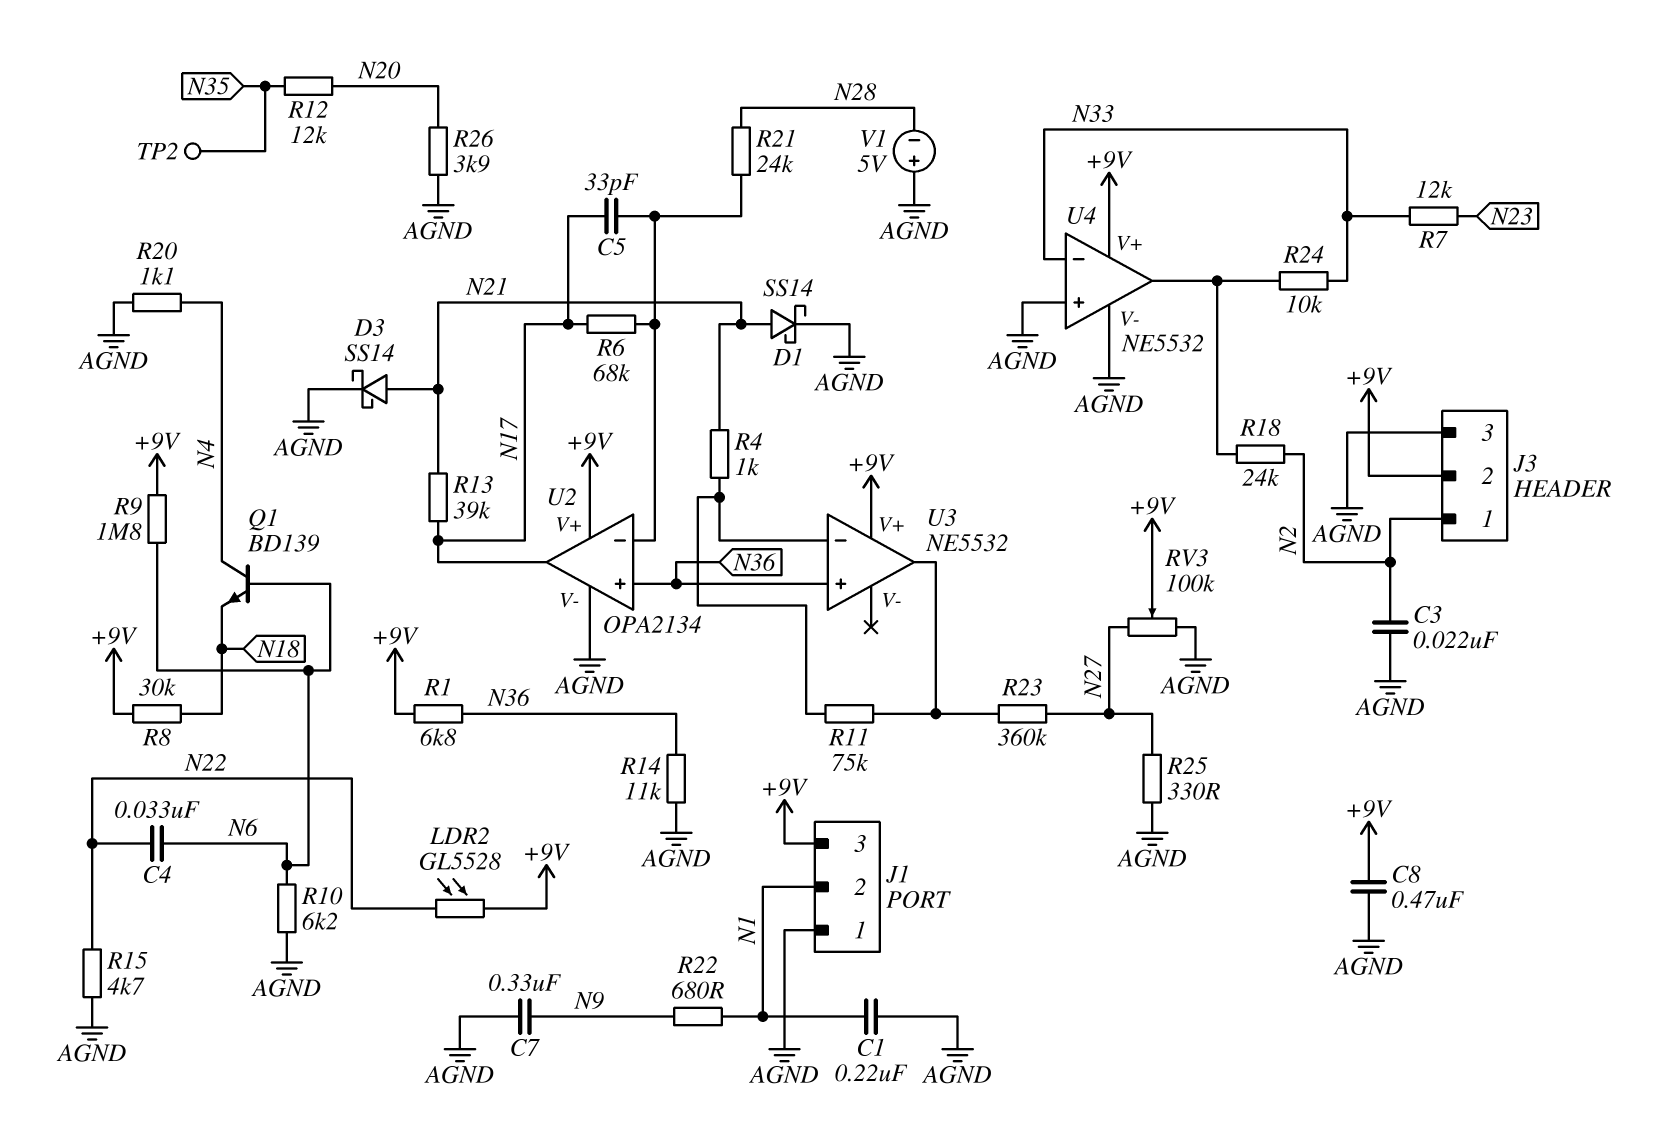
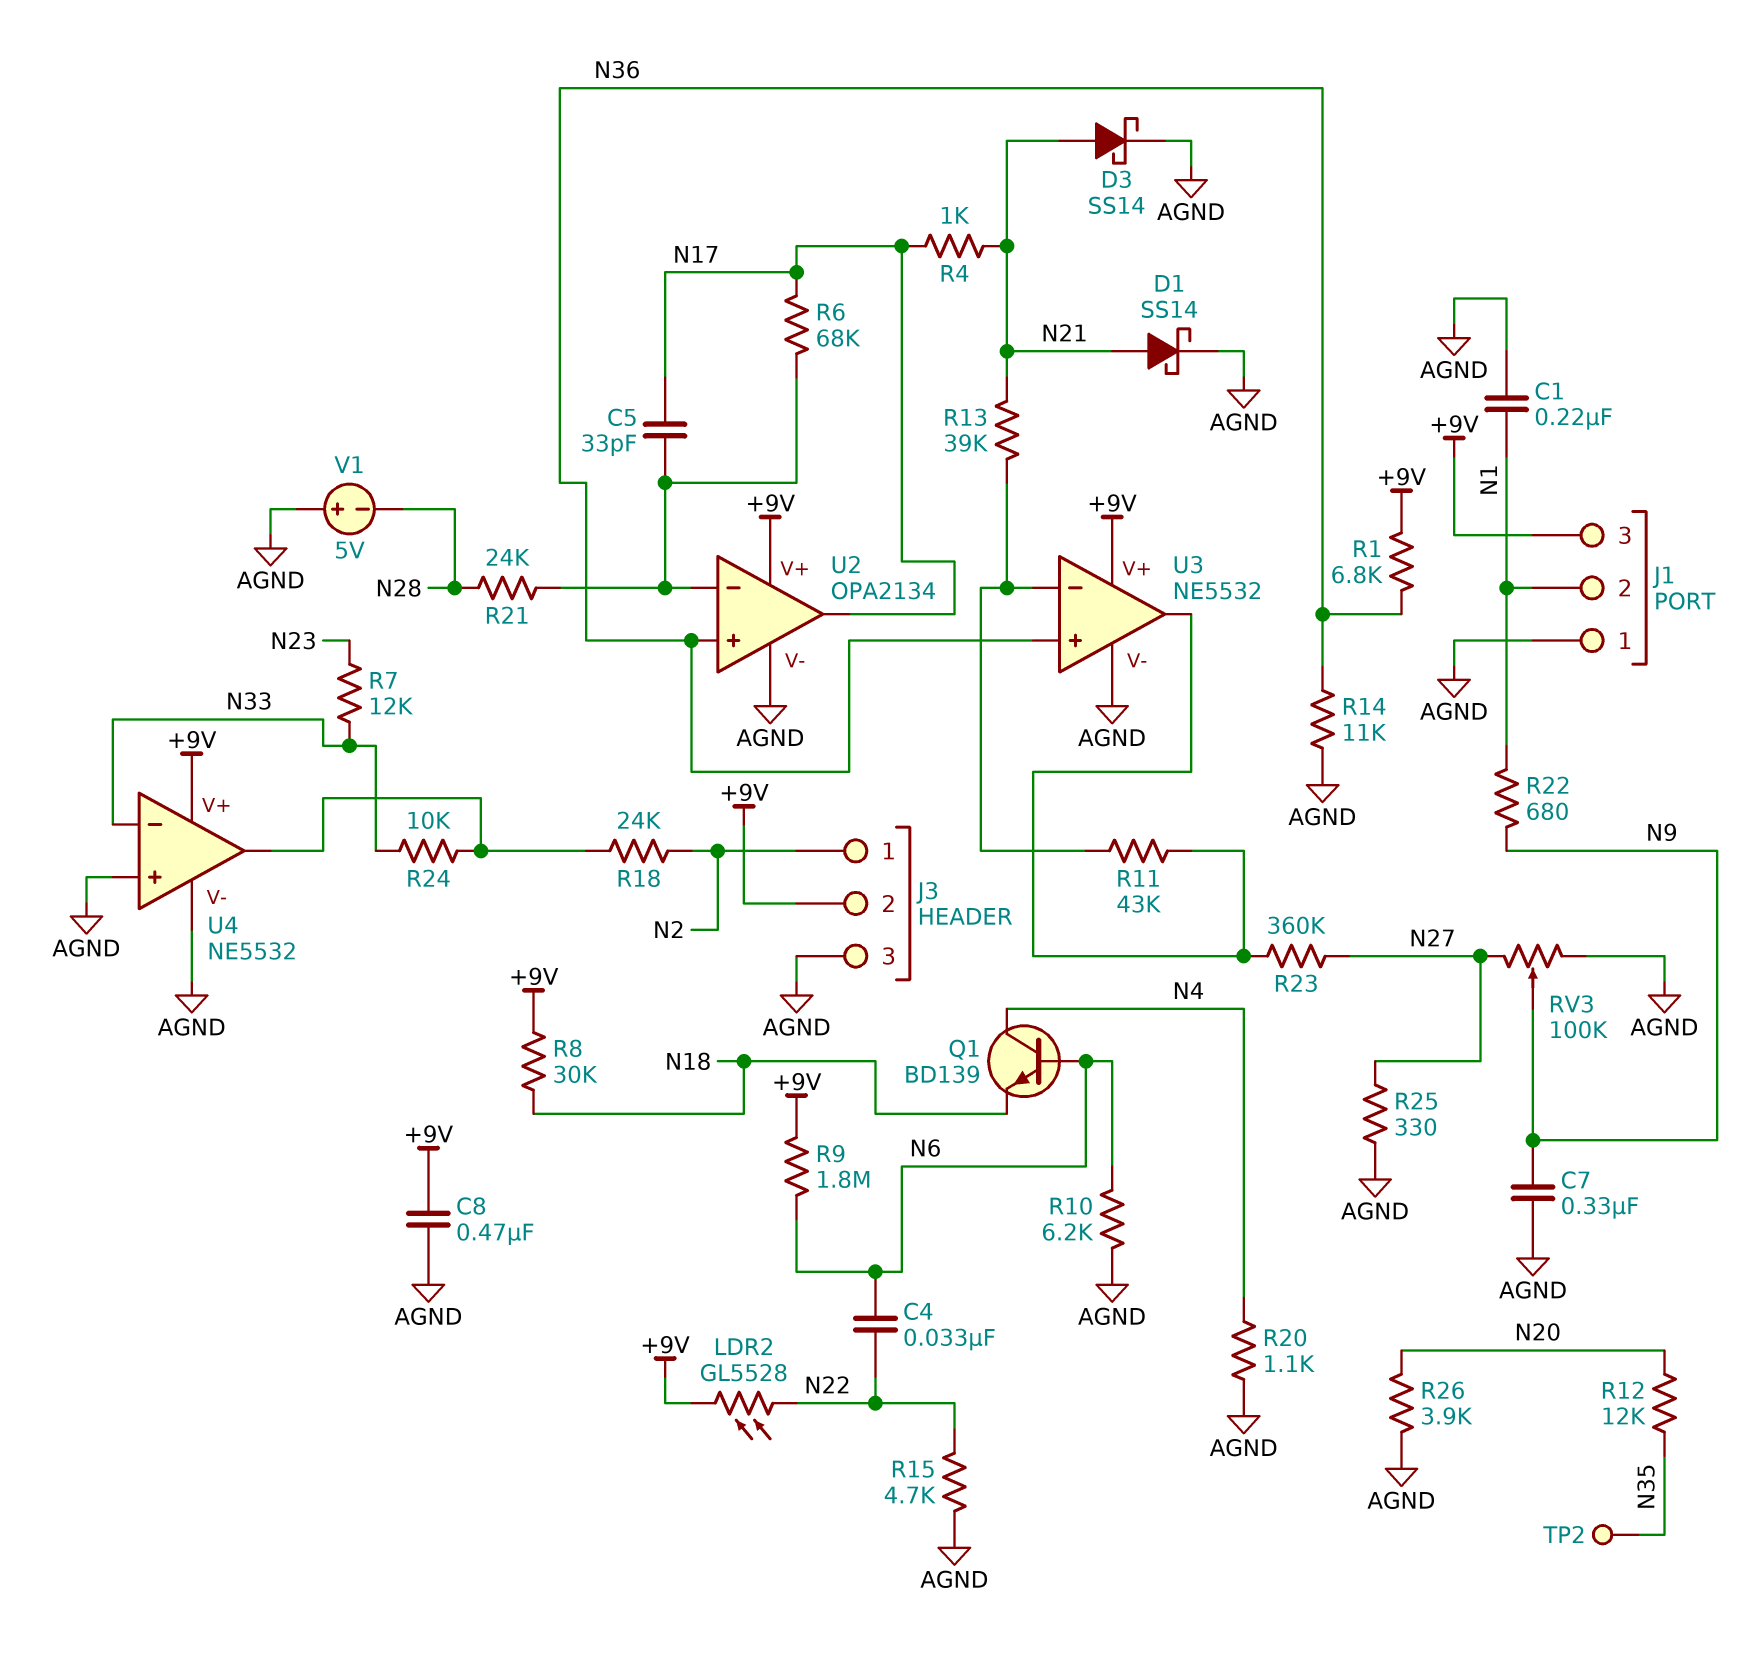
C3: 22nF (AGND, N2) -> none
R4: 1k (N21, U3/in-) -> 1k (N17, N21)
R11: 75k (U3/in-, U3/out) -> 43k (U3/in-, U3/out)
R13: 39k (N17, N21) -> 39k (N21, U3/in-)
RV3: 100k (AGND, N27, wiper +9V) -> 100k (AGND, N27, wiper N9)
U3 pin V-: none -> AGND

